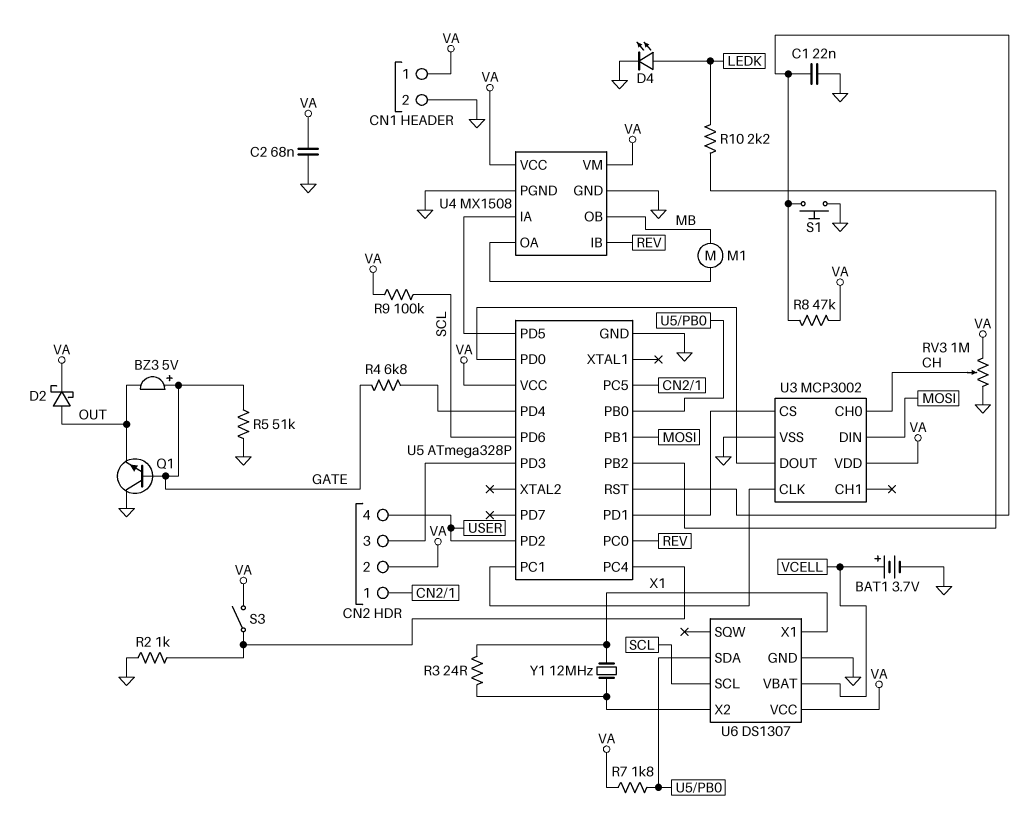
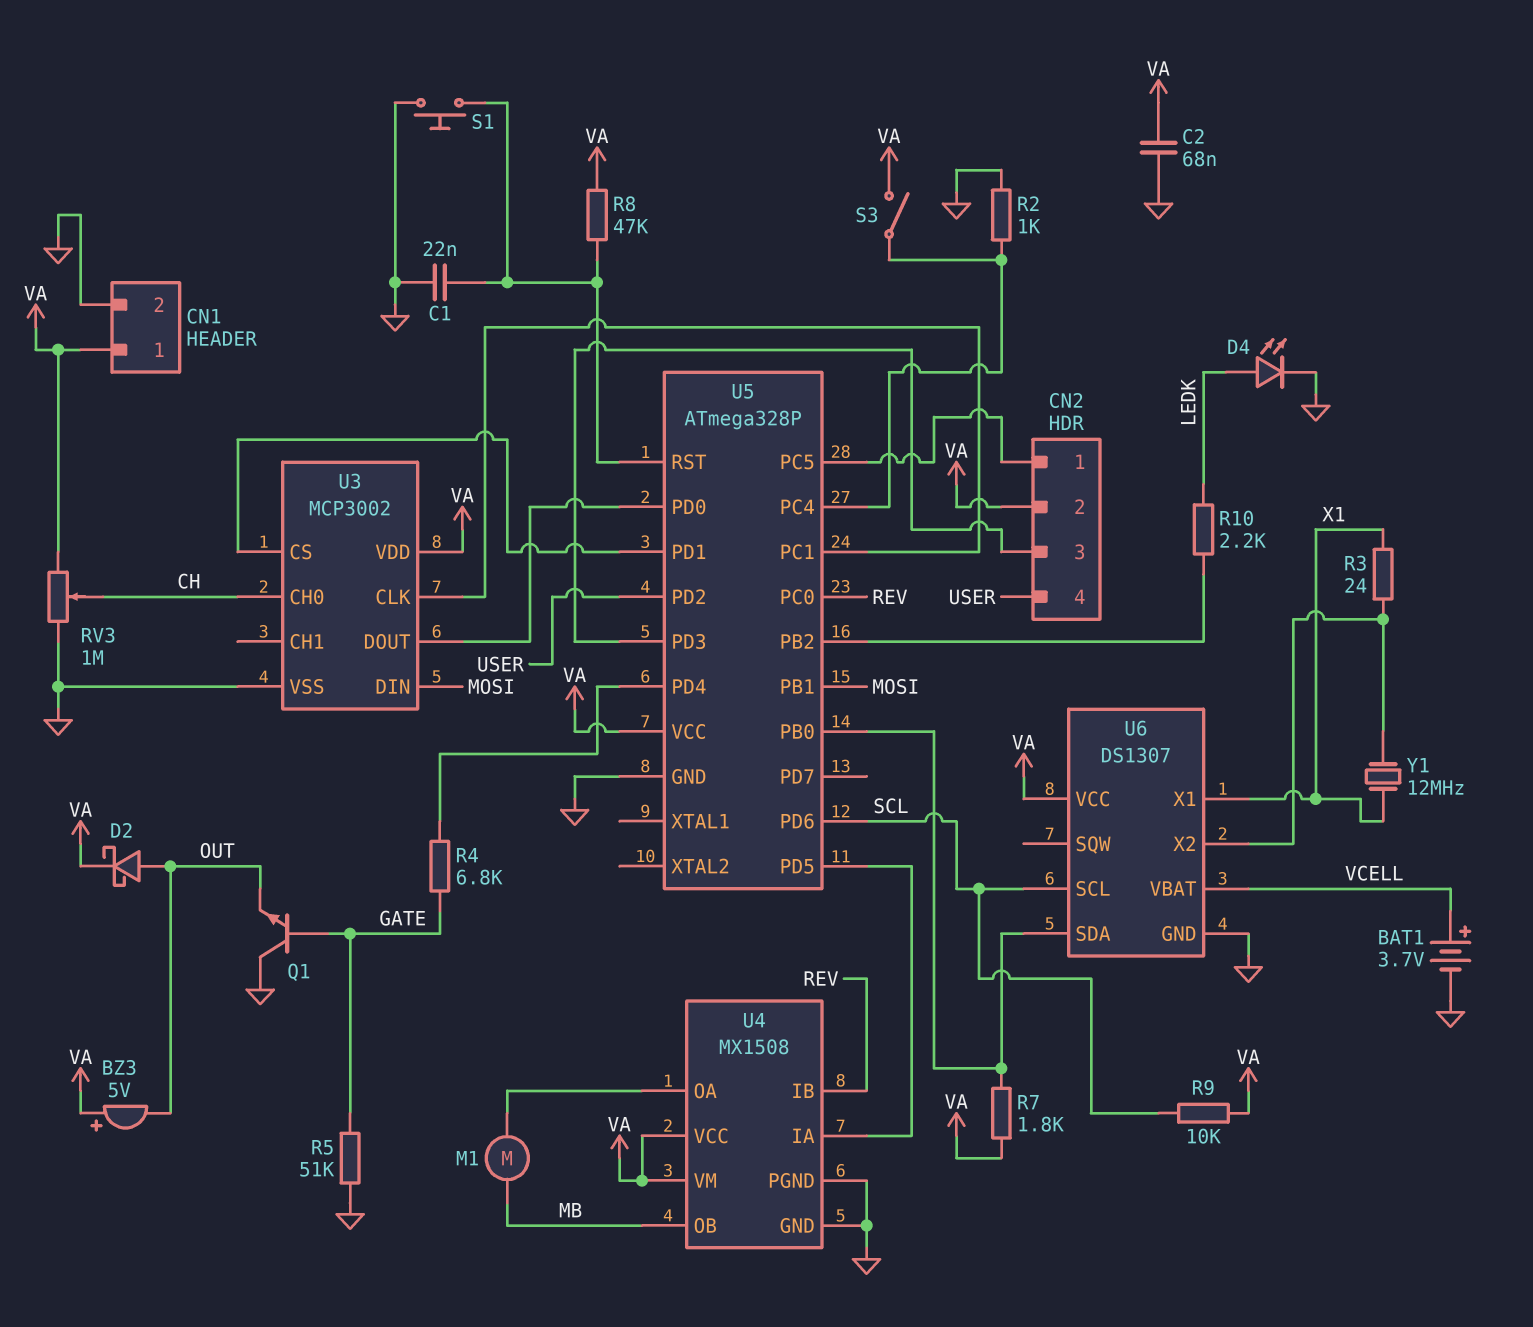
BZ3: buzzer 5V (plus GATE, minus OUT) -> buzzer 5V (plus VA, minus OUT)
R9: 100k (SCL, VA) -> 10k (SCL, VA)

